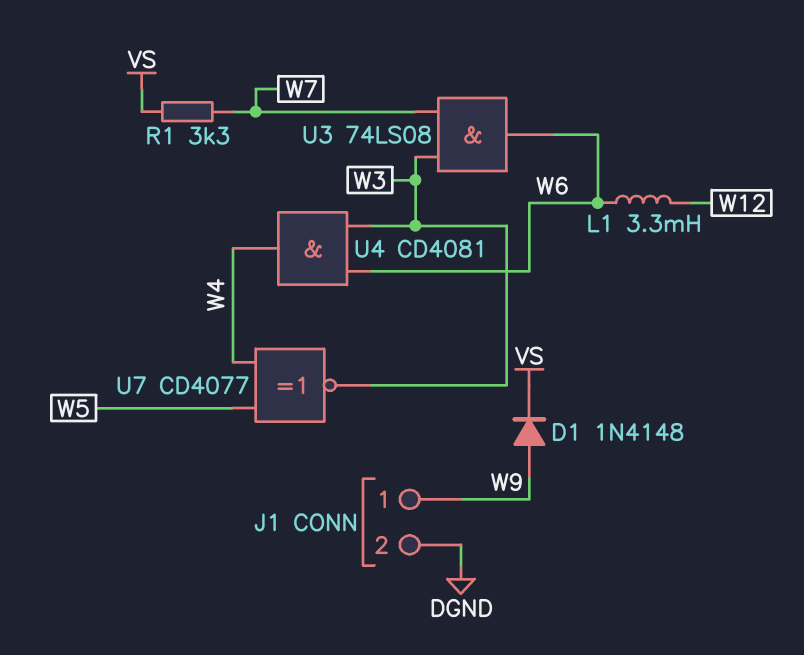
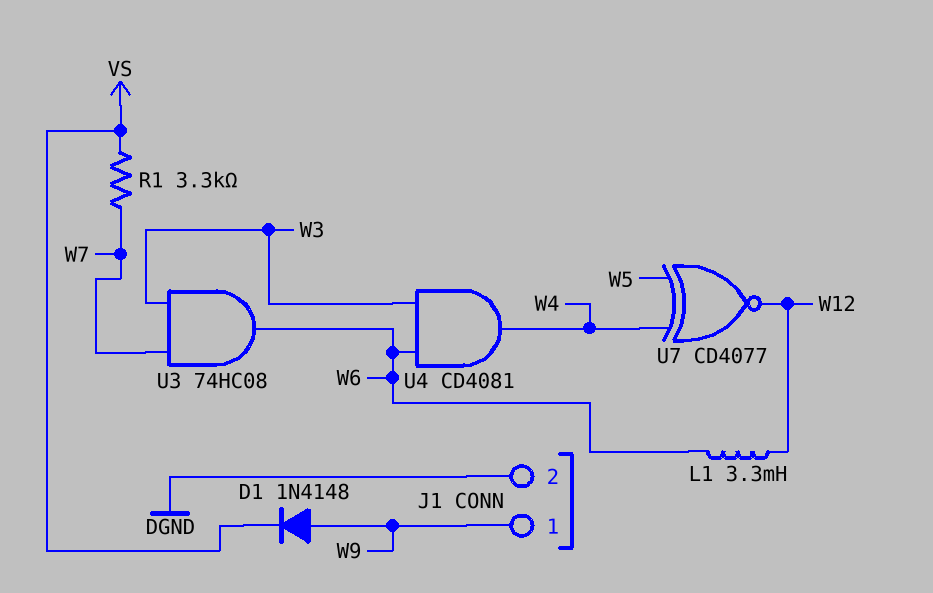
U3: AND 74LS08 (in W3, in W7, out W6) -> AND 74HC08 (in W3, in W7, out W6)
U7: XNOR CD4077 (in W4, in W5, out W3) -> XNOR CD4077 (in W4, in W5, out W12)

